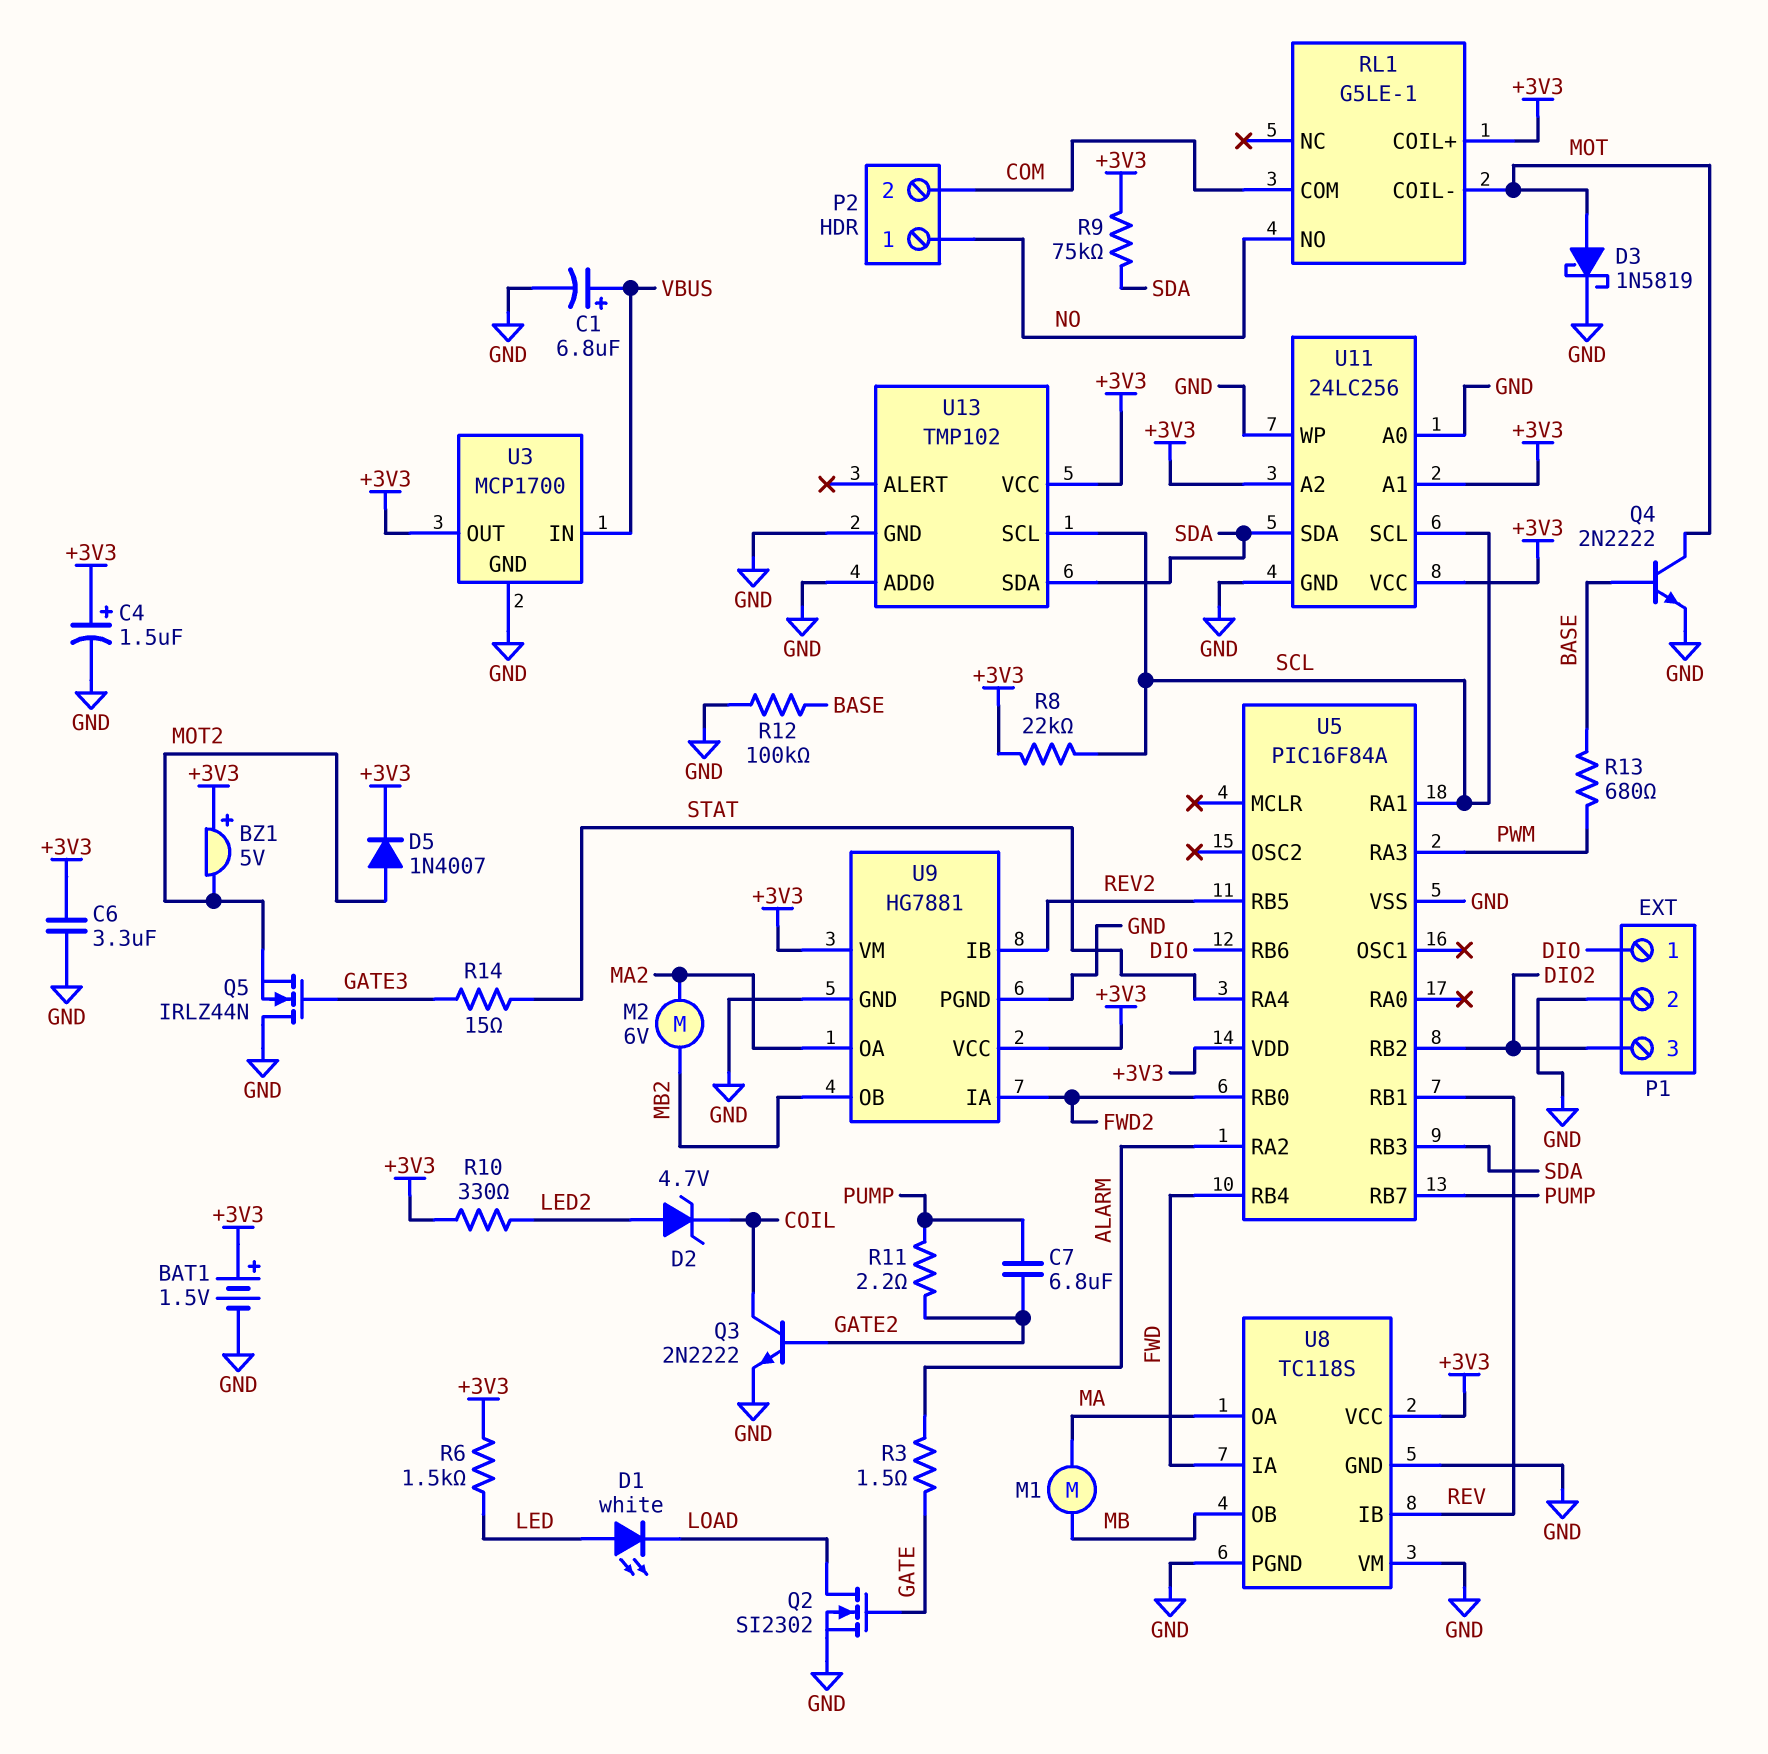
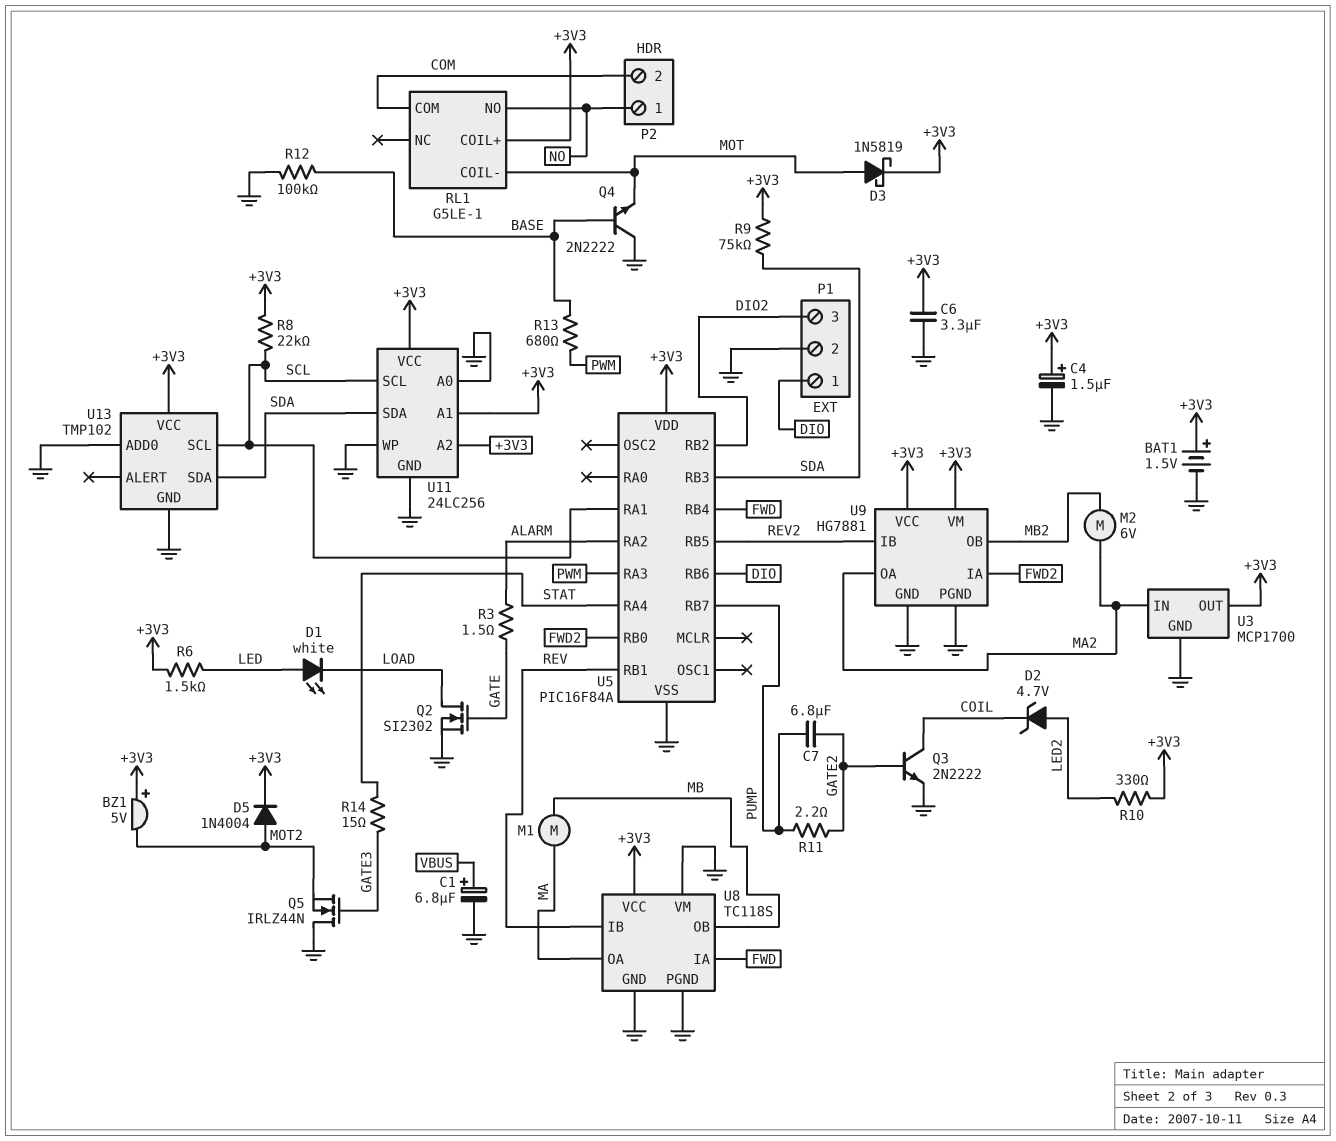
D3: schottky 1N5819 (A MOT, K GND) -> schottky 1N5819 (A MOT, K +3V3)
D5: diode 1N4007 (A MOT2, K +3V3) -> diode 1N4004 (A MOT2, K +3V3)
Q4: NPN 2N2222 (B BASE, C MOT, E GND) -> NPN 2N2222 (B BASE, C GND, E MOT)
U3 pin IN: VBUS -> MA2

